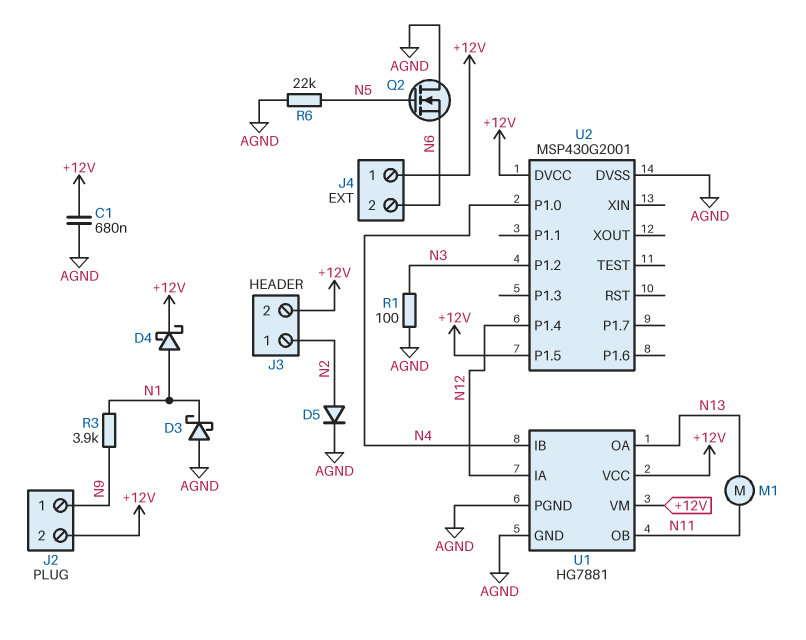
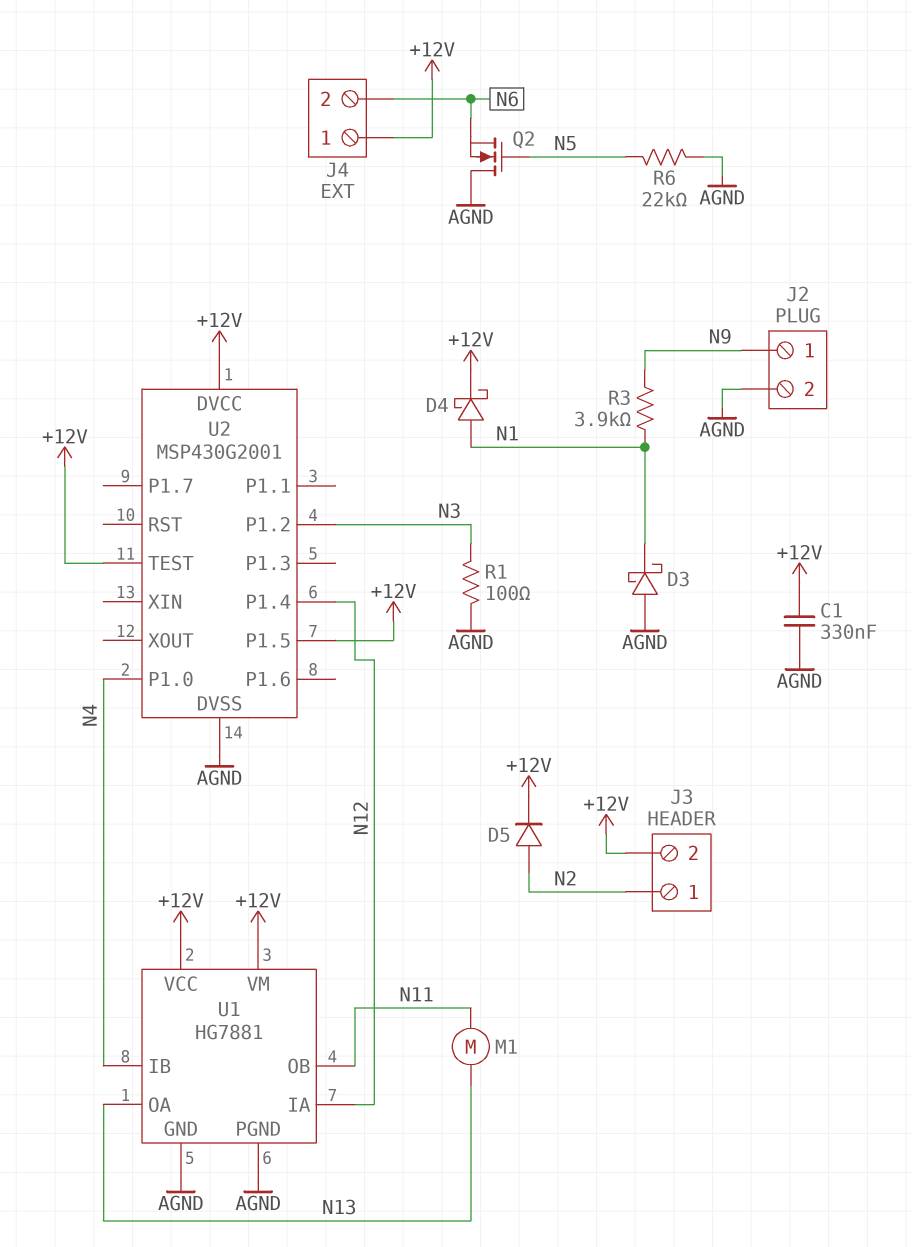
C1: 680nF (+12V, AGND) -> 330nF (+12V, AGND)
D5: diode (A N2, K AGND) -> diode (A N2, K +12V)
J2 pin 2: +12V -> AGND
U2 pin TEST: none -> +12V

